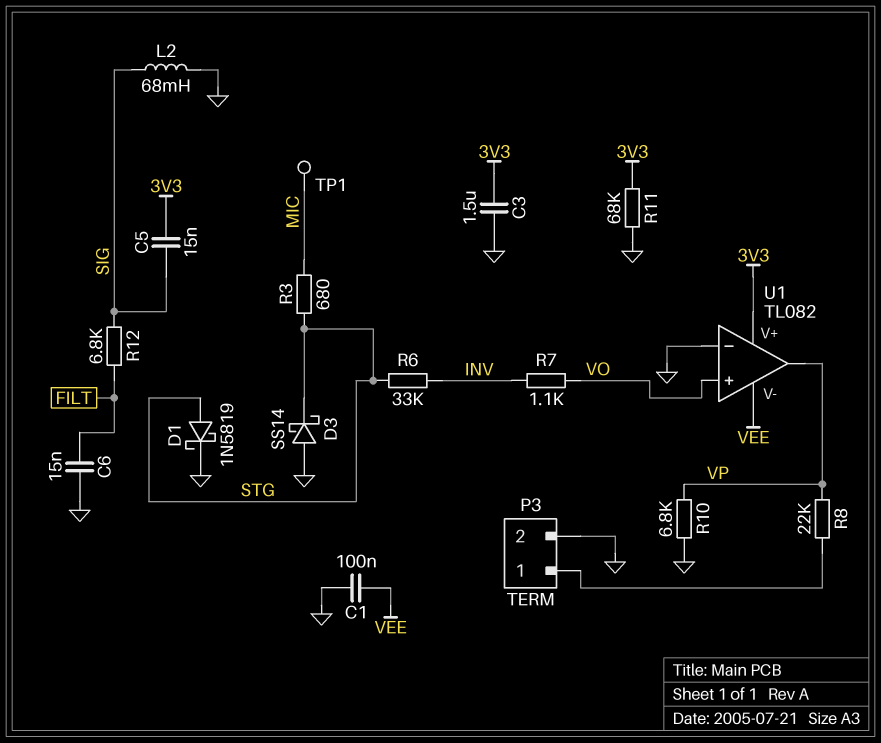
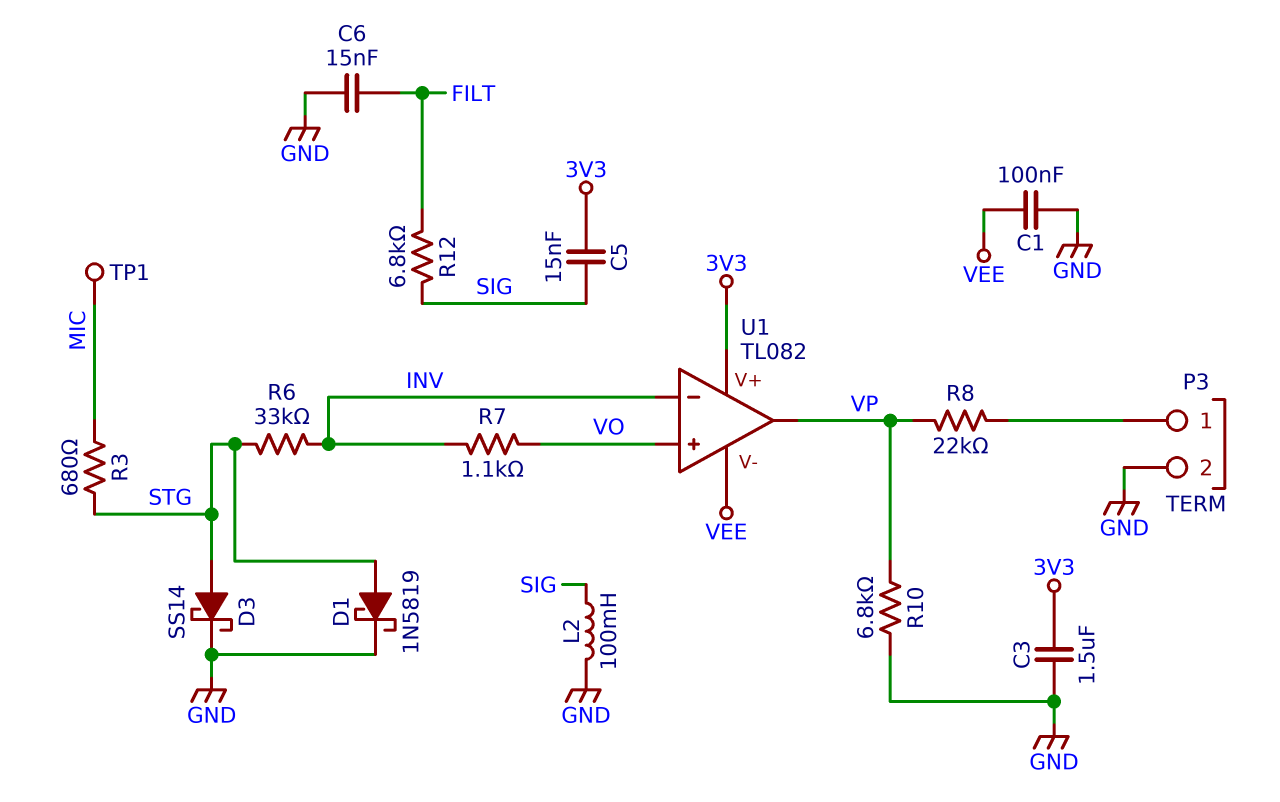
D3: schottky SS14 (A GND, K STG) -> schottky SS14 (A STG, K GND)
L2: 68mH (GND, SIG) -> 100mH (GND, SIG)
R11: 68k (3V3, GND) -> none
U1 pin in-: GND -> INV

